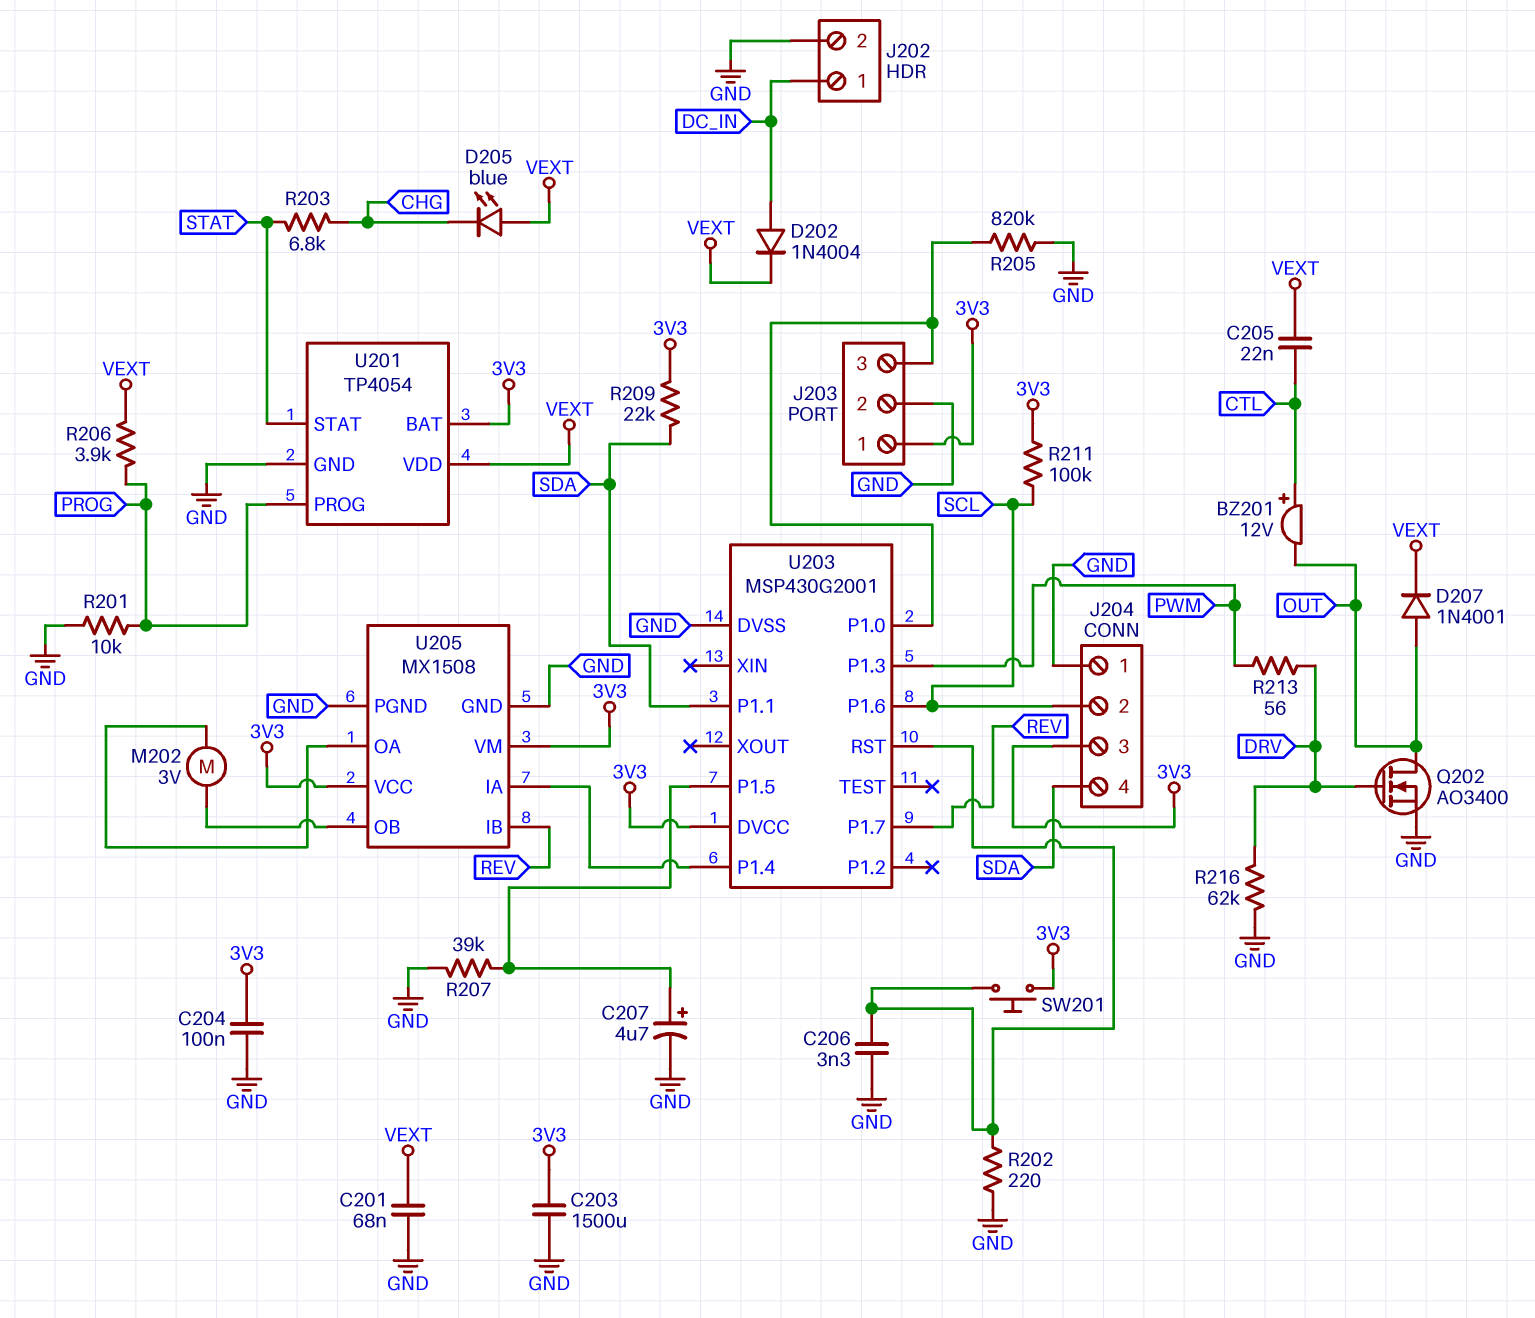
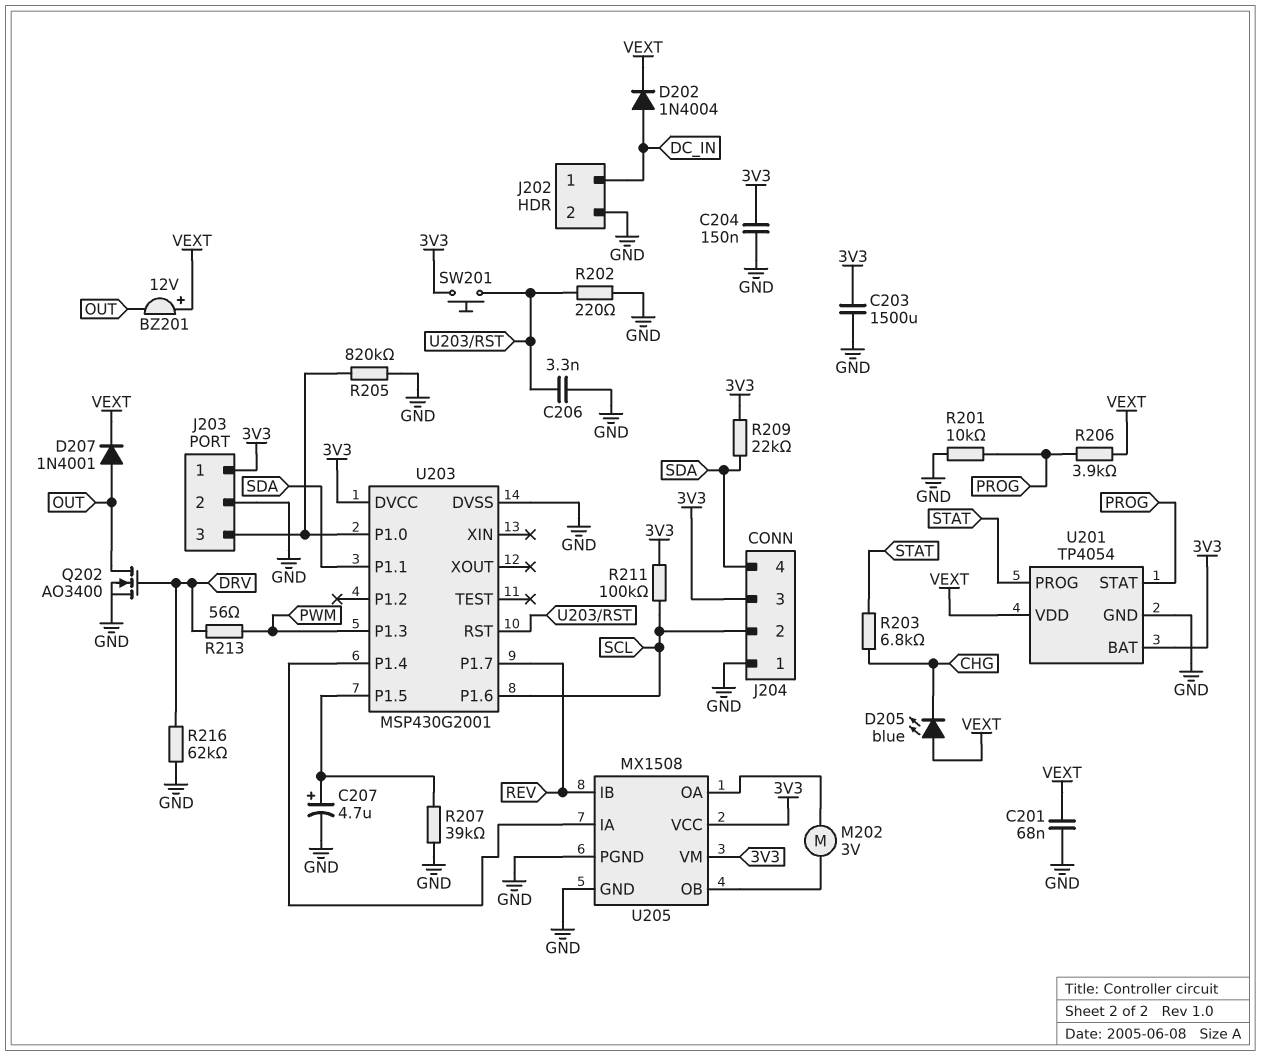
BZ201: buzzer 12V (plus CTL, minus OUT) -> buzzer 12V (plus VEXT, minus OUT)
C204: 100nF (3V3, GND) -> 150nF (3V3, GND)
C205: 22nF (CTL, VEXT) -> none
U201 pin PROG: PROG -> STAT
U201 pin STAT: STAT -> PROG

